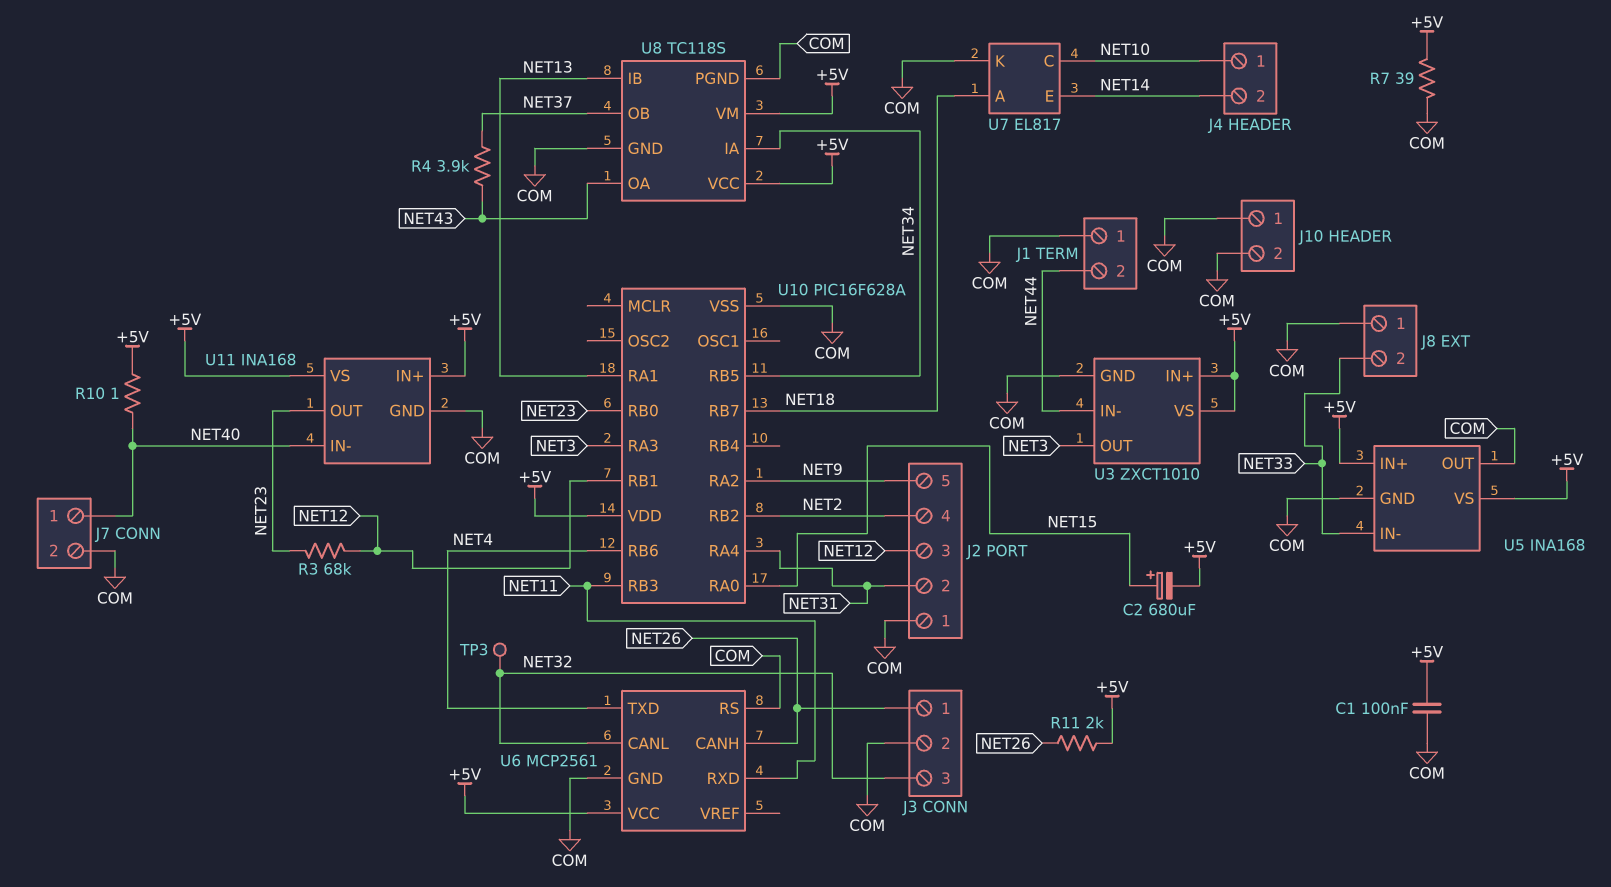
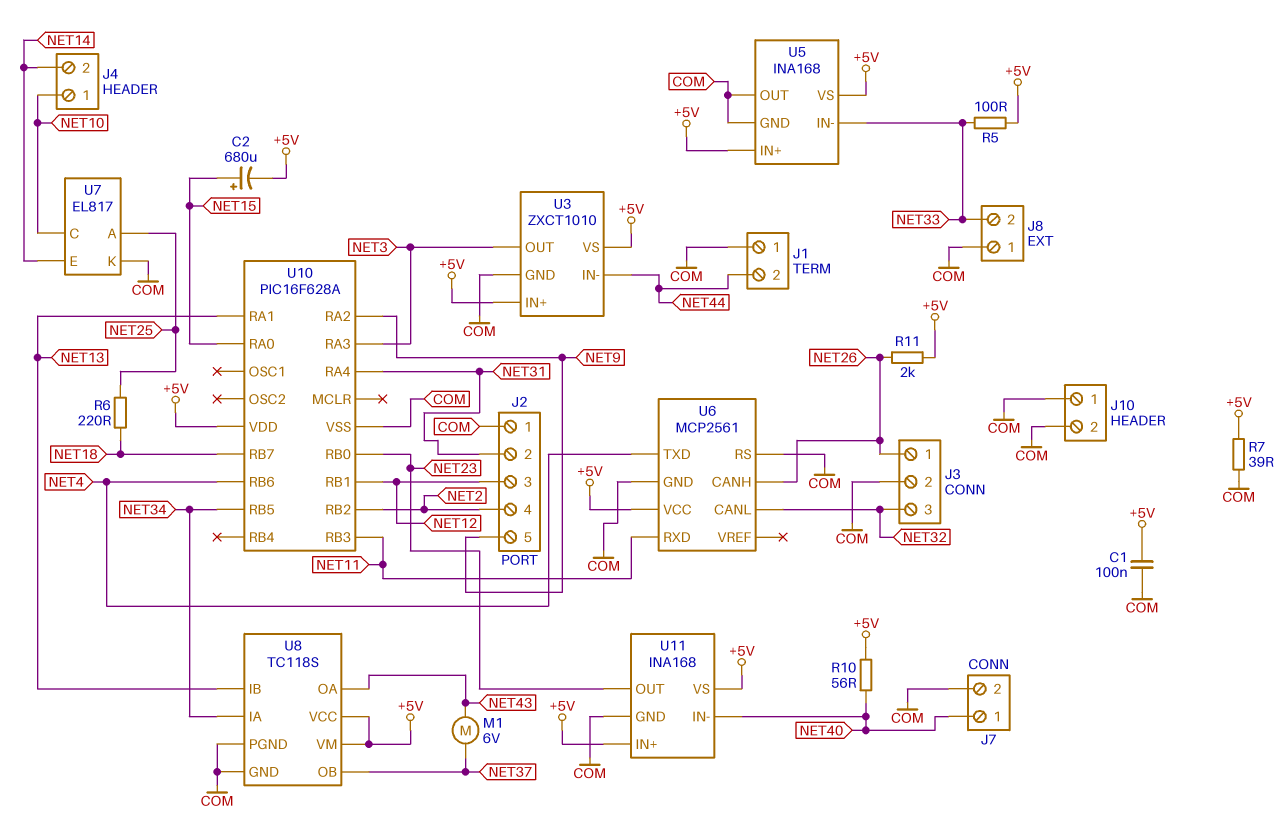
M1: none -> motor 6V (NET37, NET43)
R3: 68k (NET12, NET23) -> none
R4: 3.9k (NET37, NET43) -> none
R5: none -> 100 (+5V, NET33)
R6: none -> 220 (NET18, NET25)
R10: 1 (+5V, NET40) -> 56 (+5V, NET40)
TP3: test point (NET32) -> none
U7 pin A: NET18 -> NET25

